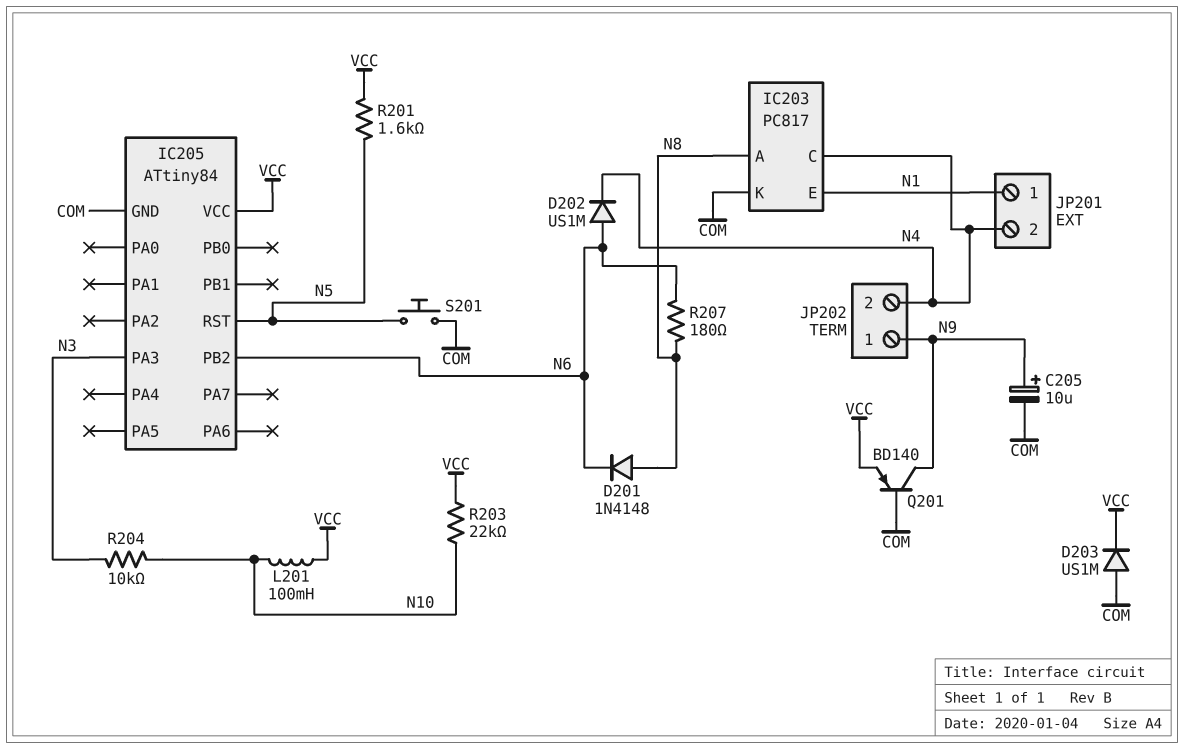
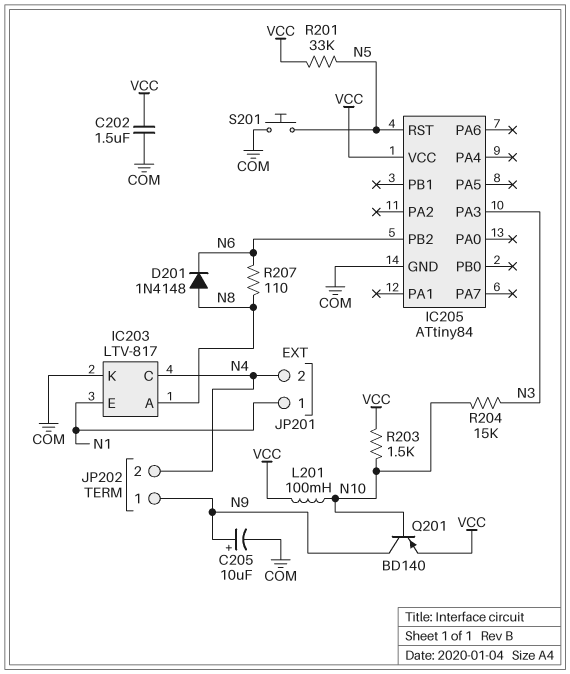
C202: none -> 1.5uF (COM, VCC)
D202: diode US1M (A N6, K N4) -> none
D203: diode US1M (A COM, K VCC) -> none
IC203: PC817 -> LTV-817
Q201: PNP BD140 (B COM, C N9, E VCC) -> PNP BD140 (B N10, C N9, E VCC)
R201: 1.6k (N5, VCC) -> 33k (N5, VCC)
R203: 22k (N10, VCC) -> 1.5k (N10, VCC)
R204: 10k (N3, N10) -> 15k (N3, N10)
R207: 180 (N6, N8) -> 110 (N6, N8)

